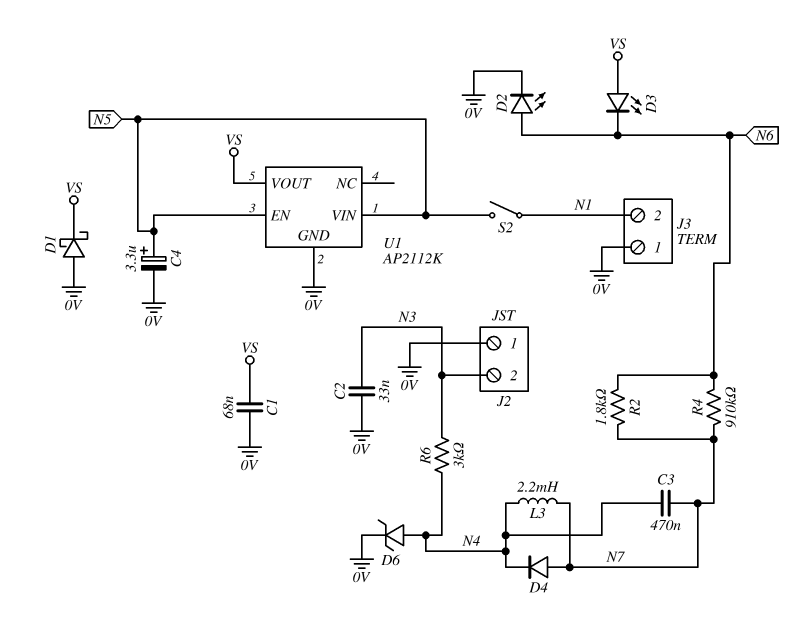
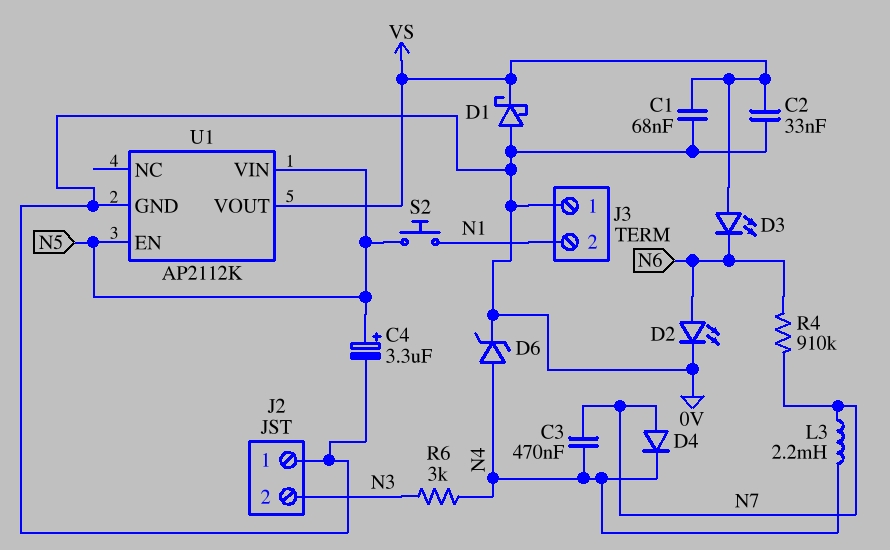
C2: 33nF (0V, N3) -> 33nF (0V, VS)
R2: 1.8k (N6, N7) -> none
S2: switch (N1, N5) -> button (N1, N5)

